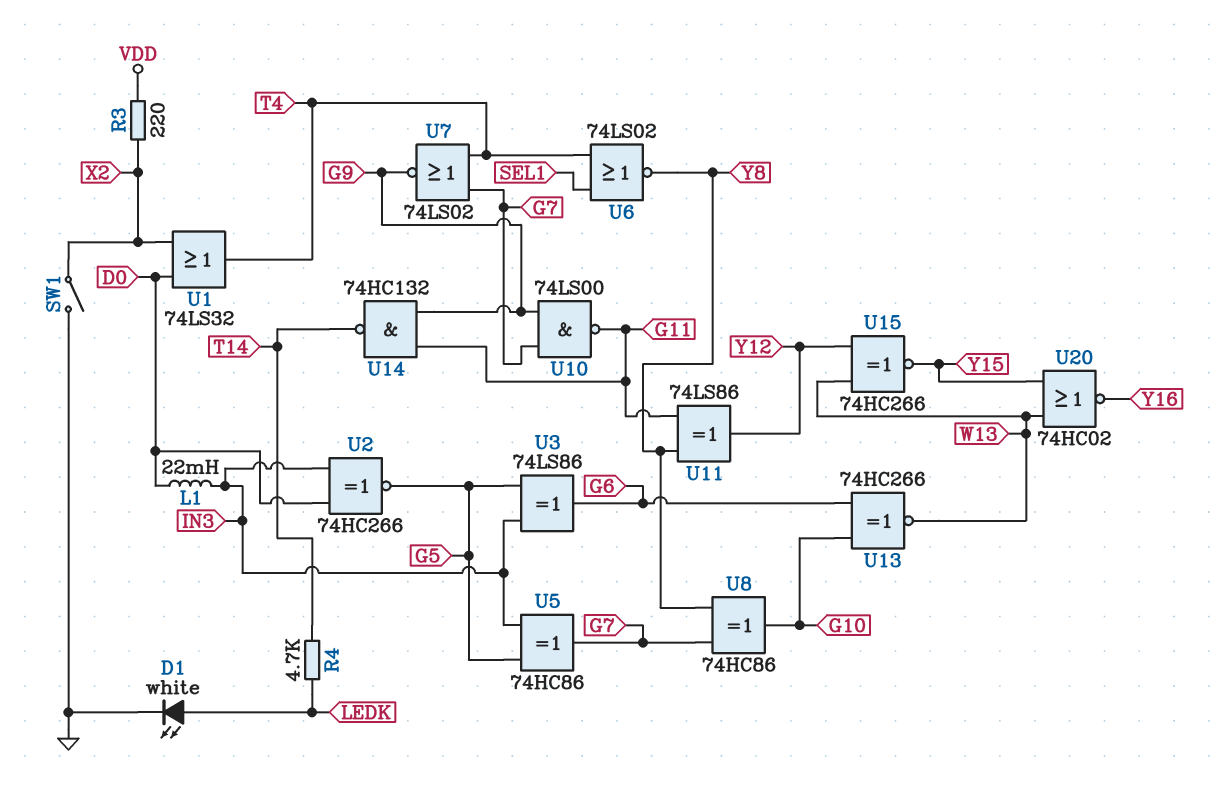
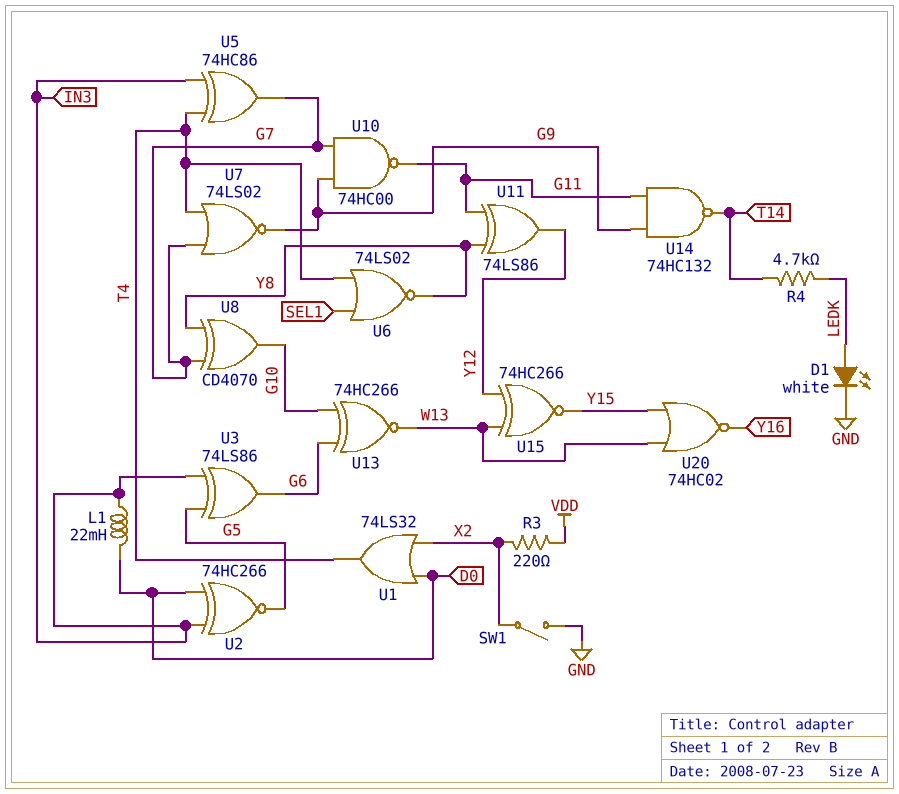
U5: XOR 74HC86 (in G5, in IN3, out G7) -> XOR 74HC86 (in IN3, in T4, out G7)
U8: XOR 74HC86 (in G7, in Y8, out G10) -> XOR CD4070 (in G7, in Y8, out G10)
U10: NAND 74LS00 (in G7, in G9, out G11) -> NAND 74HC00 (in G7, in G9, out G11)

